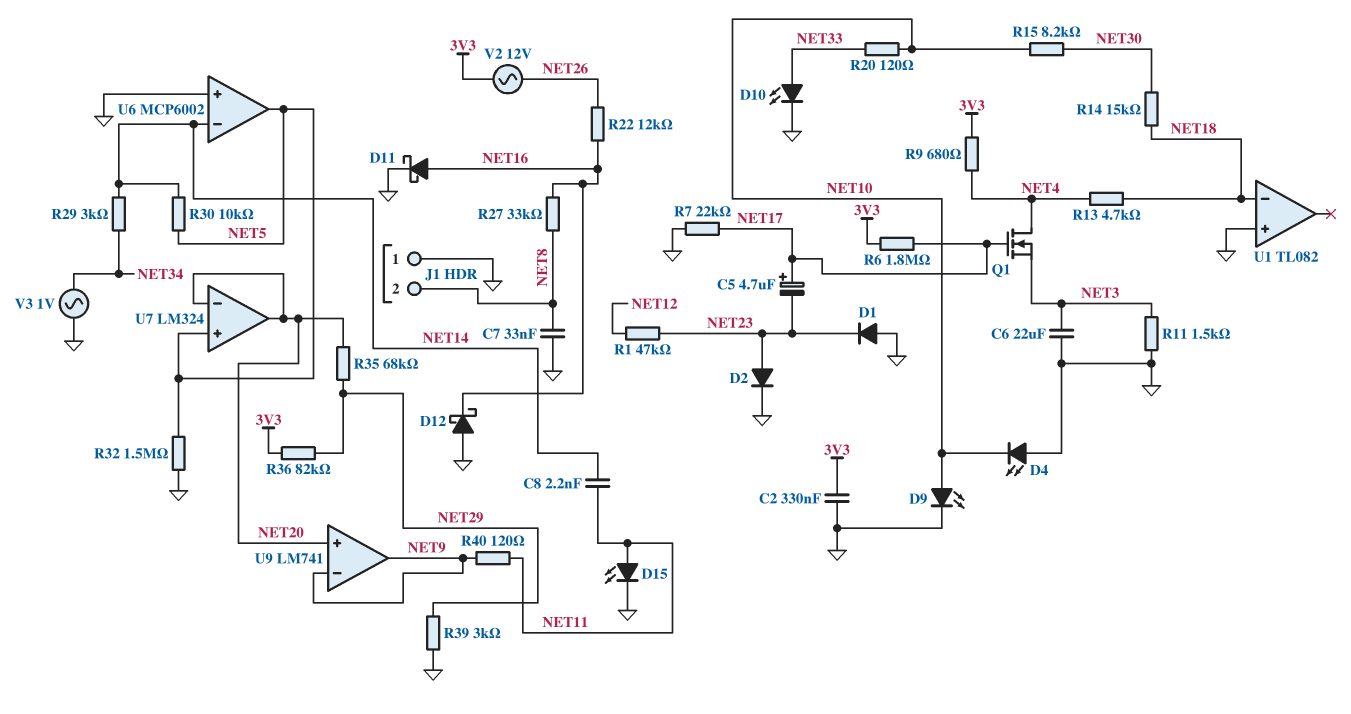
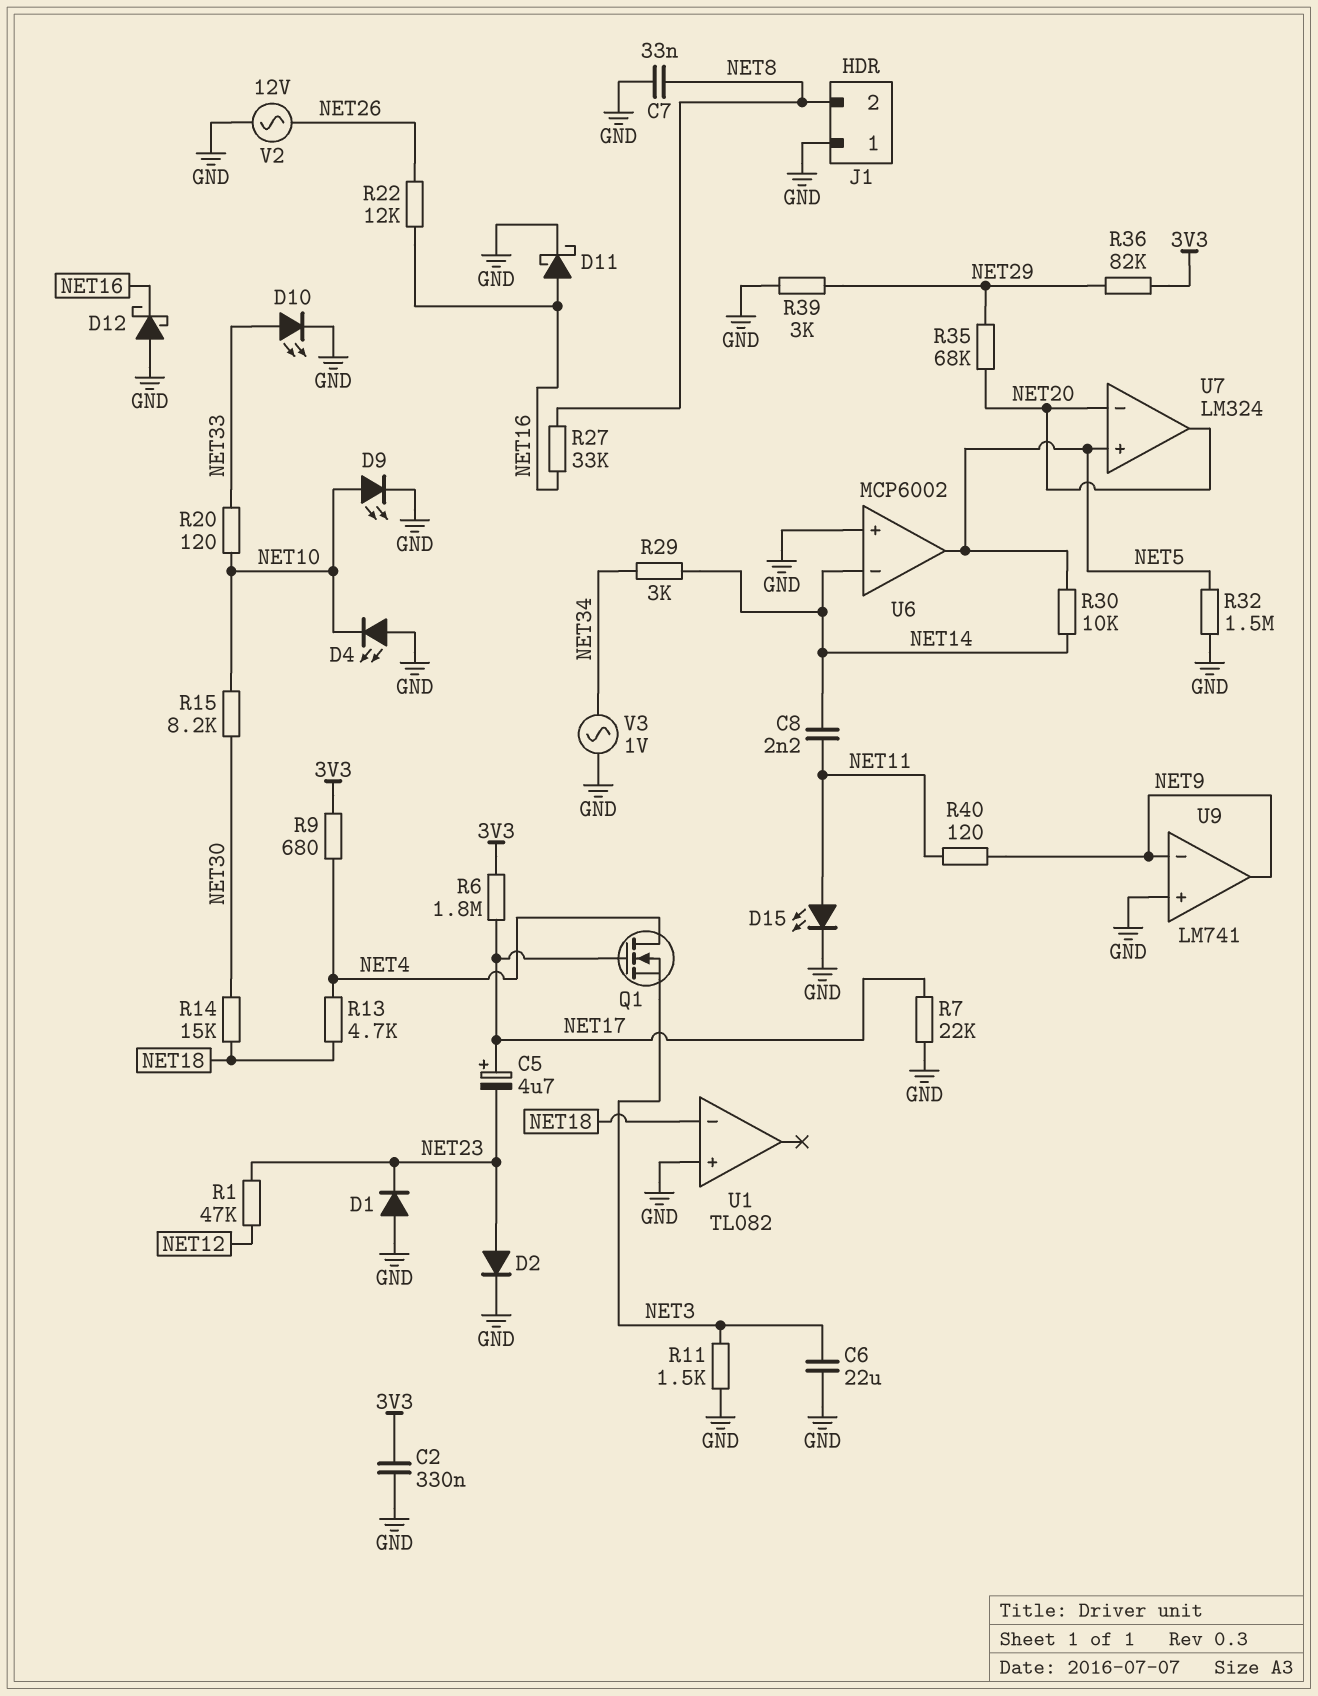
U9 pin in+: NET20 -> GND
V2: AC 12V (3V3, NET26) -> AC 12V (GND, NET26)

